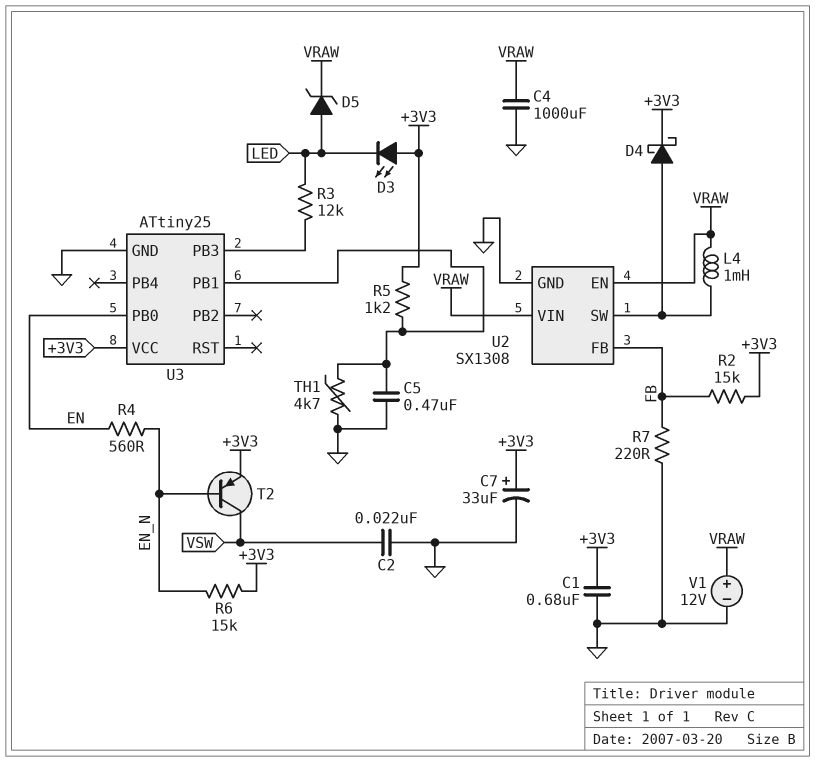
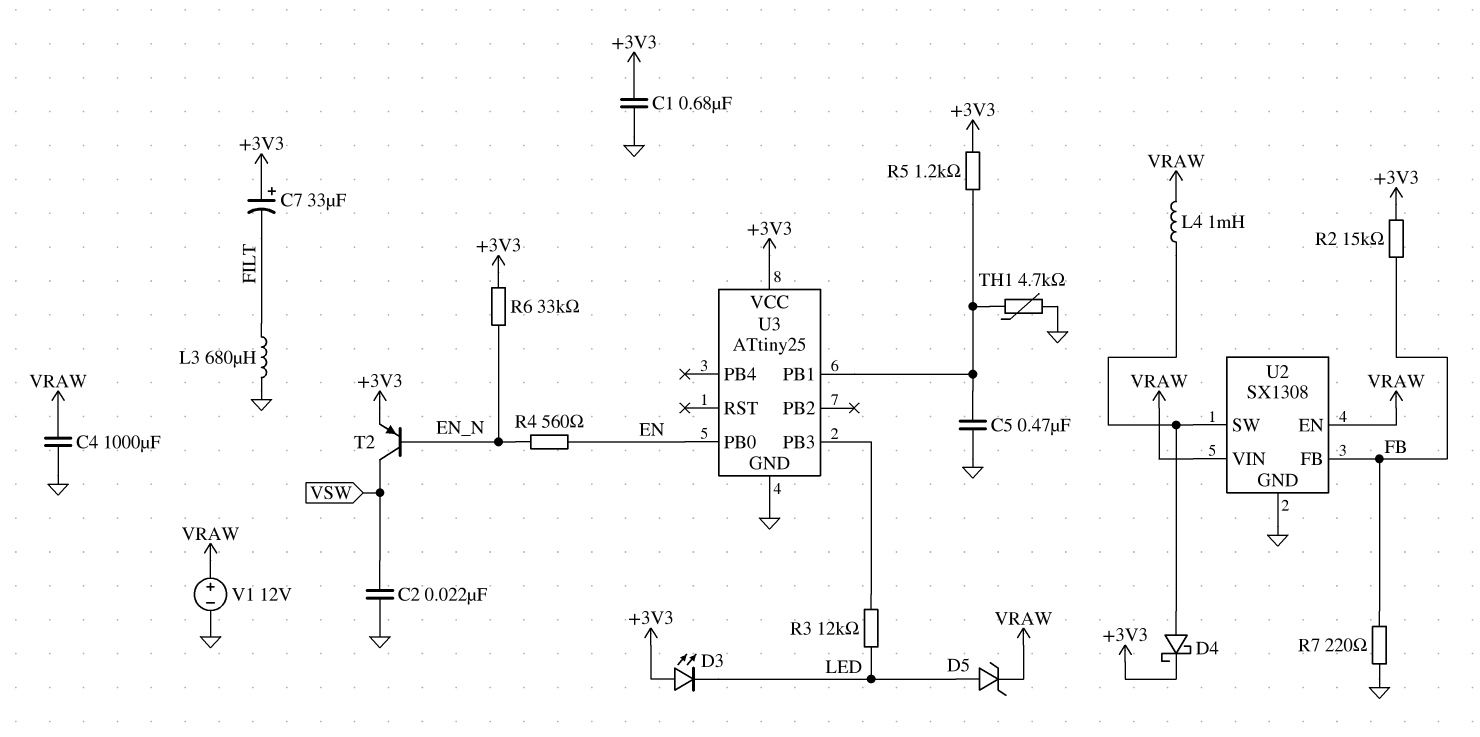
C7: 33uF (plus +3V3, minus GND) -> 33uF (plus +3V3, minus FILT)
L3: none -> 680uH (FILT, GND)
R6: 15k (+3V3, EN_N) -> 33k (+3V3, EN_N)

